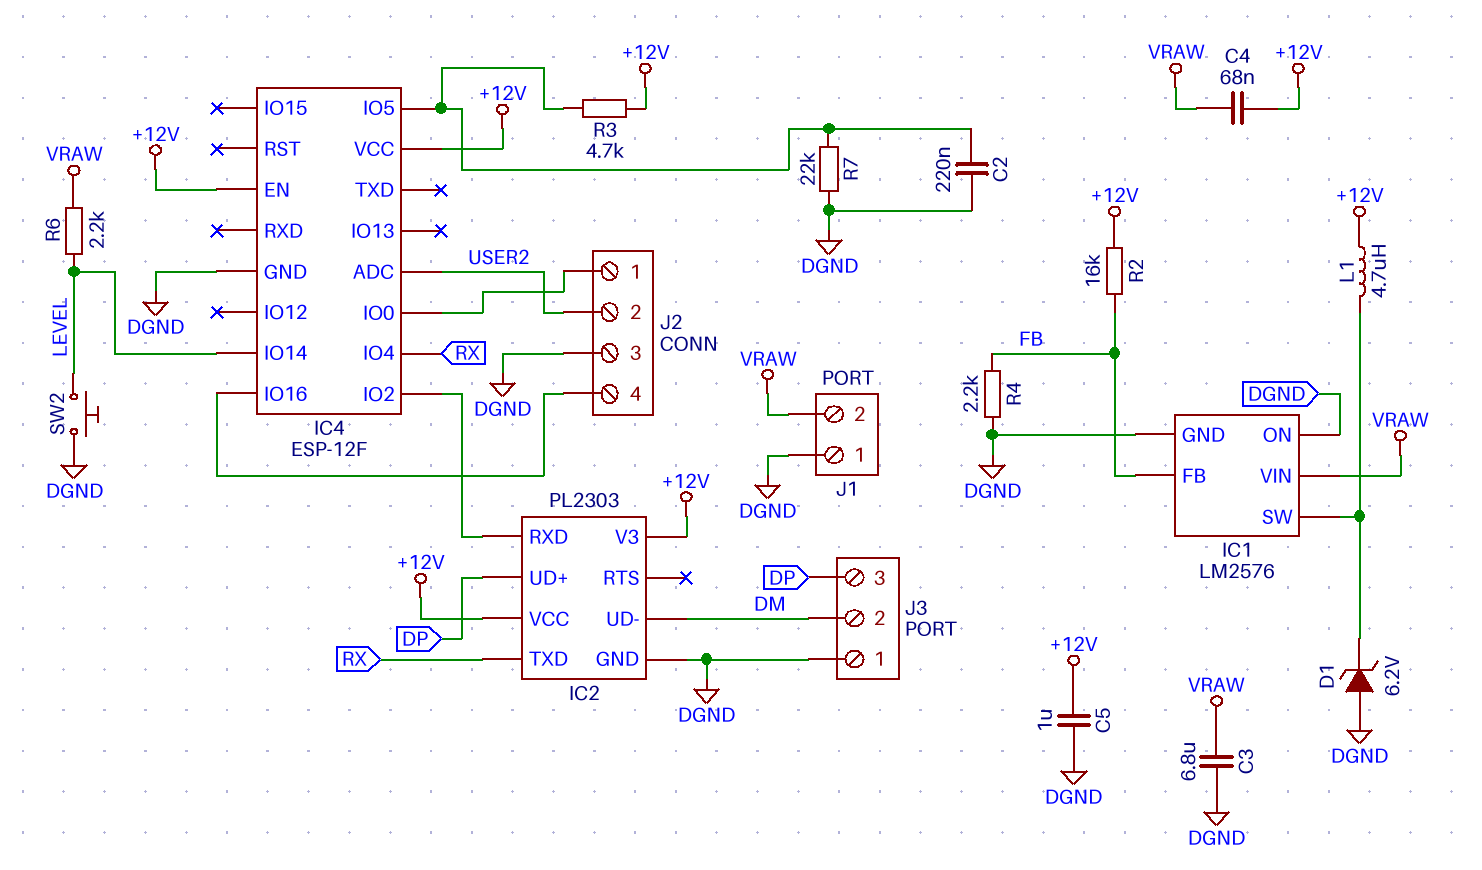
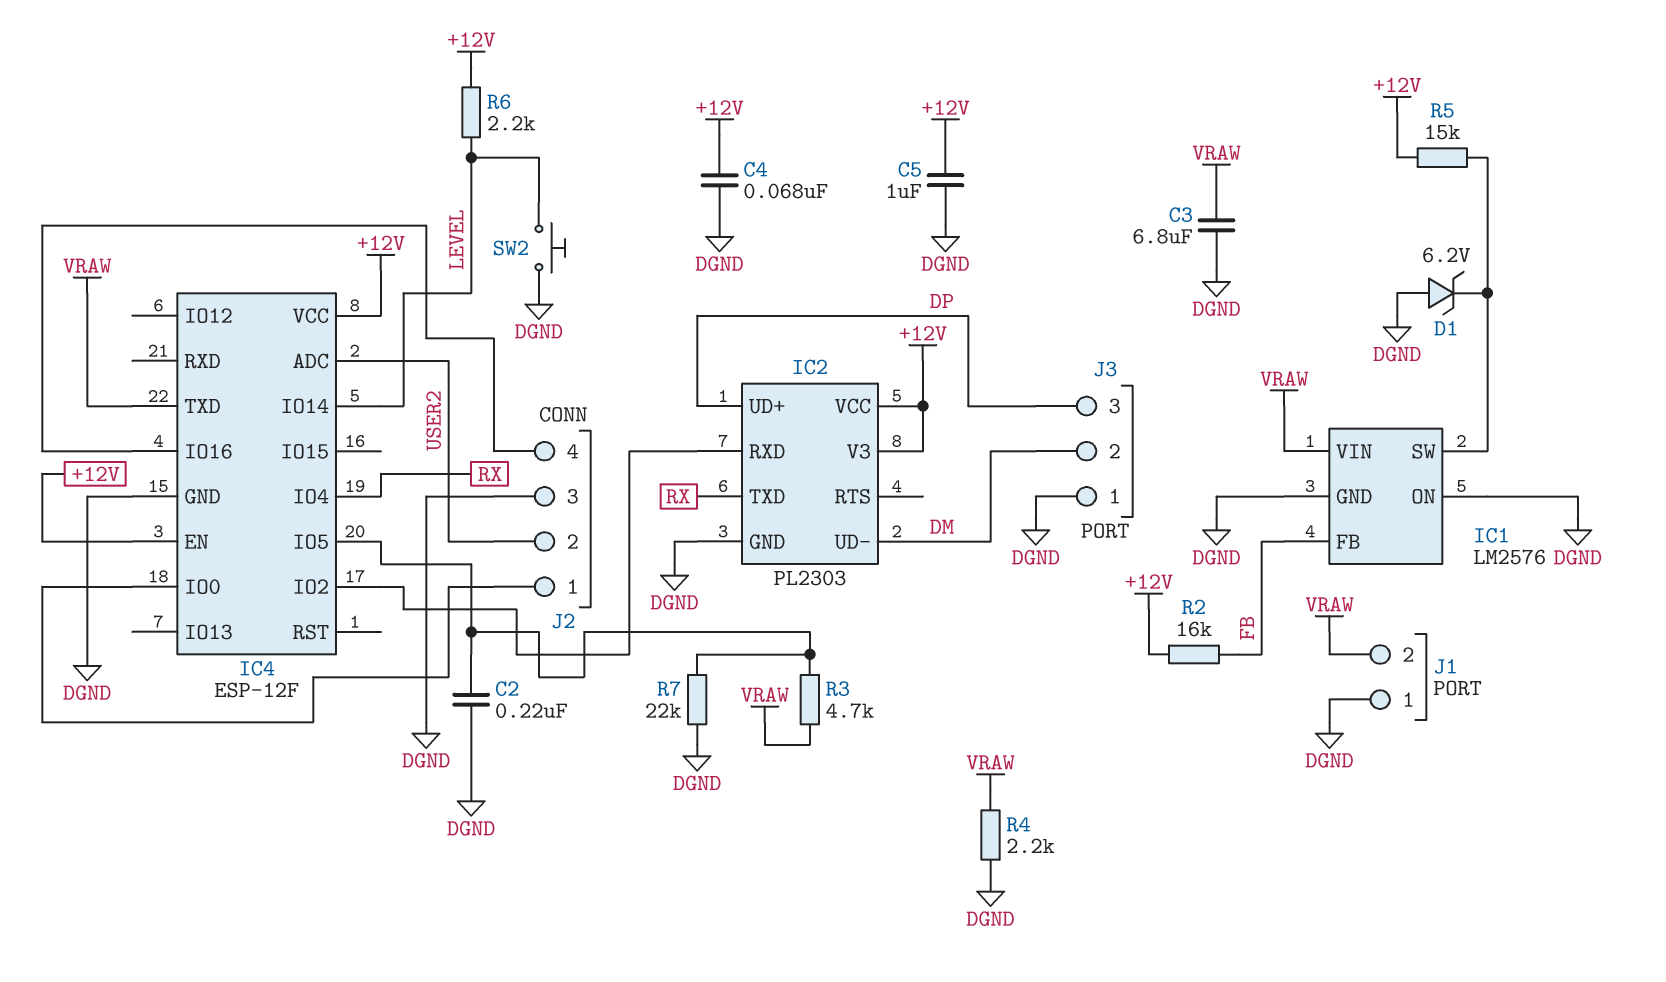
C4: 68nF (+12V, VRAW) -> 68nF (+12V, DGND)
IC4 pin TXD: none -> VRAW
L1: 4.7uH (+12V, IC1/SW) -> none
R3: 4.7k (+12V, IC4/IO5) -> 4.7k (IC4/IO5, VRAW)
R4: 2.2k (DGND, FB) -> 2.2k (DGND, VRAW)
R5: none -> 15k (+12V, IC1/SW)
R6: 2.2k (LEVEL, VRAW) -> 2.2k (+12V, LEVEL)

